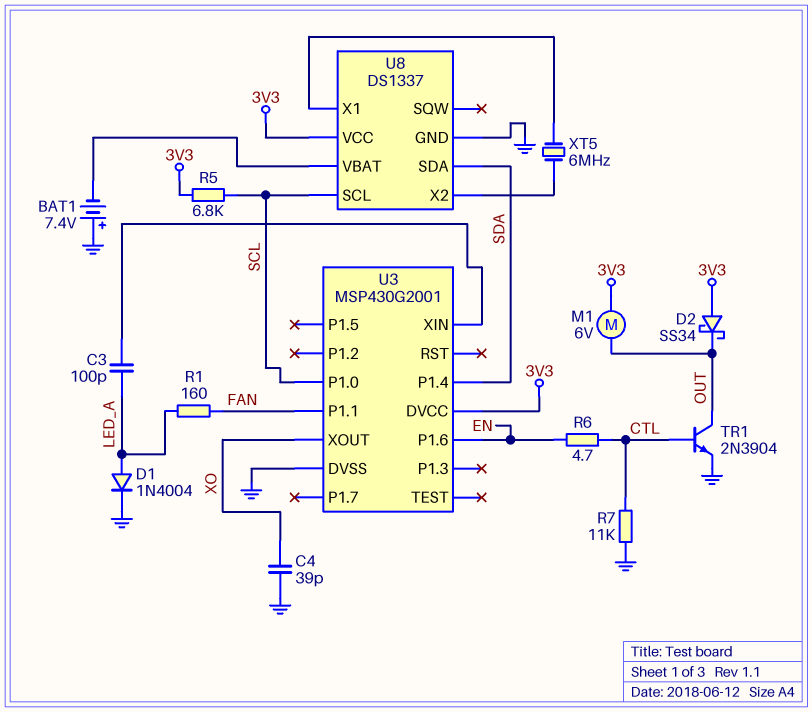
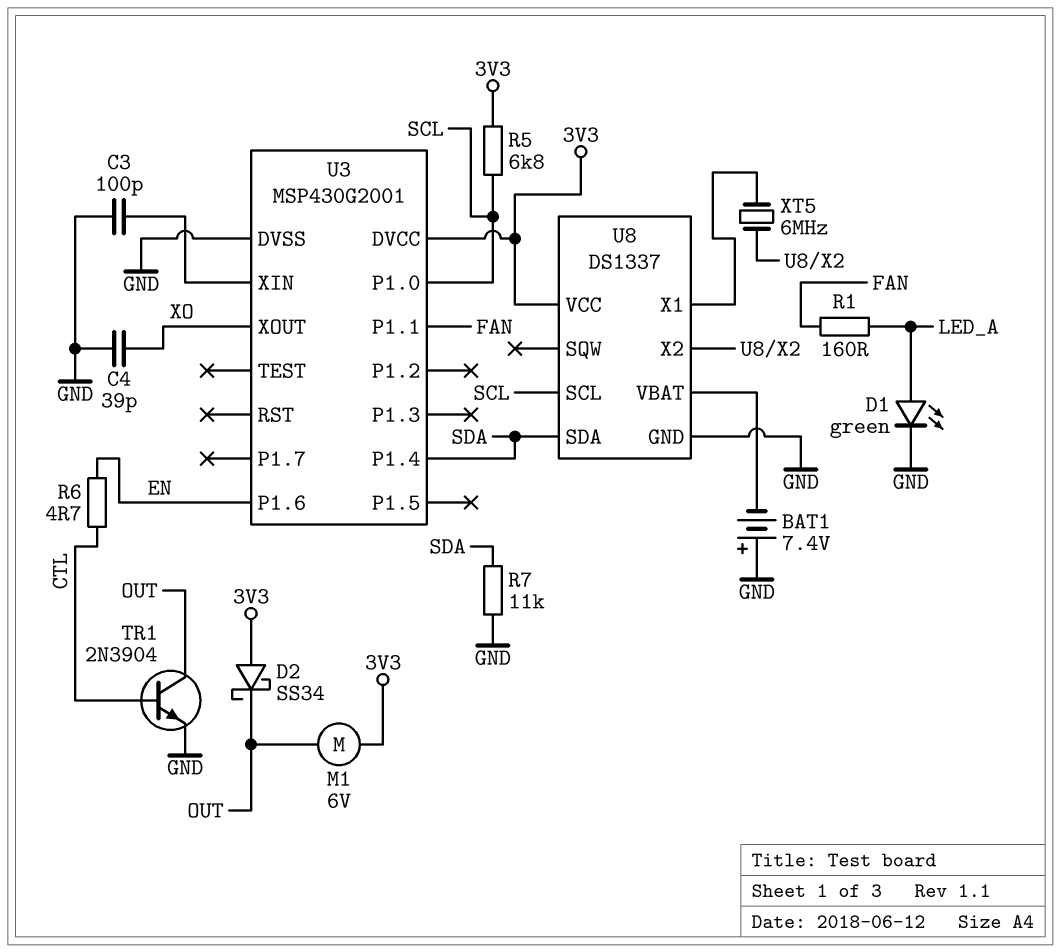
C3: 100pF (LED_A, U3/XIN) -> 100pF (GND, U3/XIN)
D1: diode 1N4004 (A LED_A, K GND) -> LED green (A LED_A, K GND)
R7: 11k (CTL, GND) -> 11k (GND, SDA)

